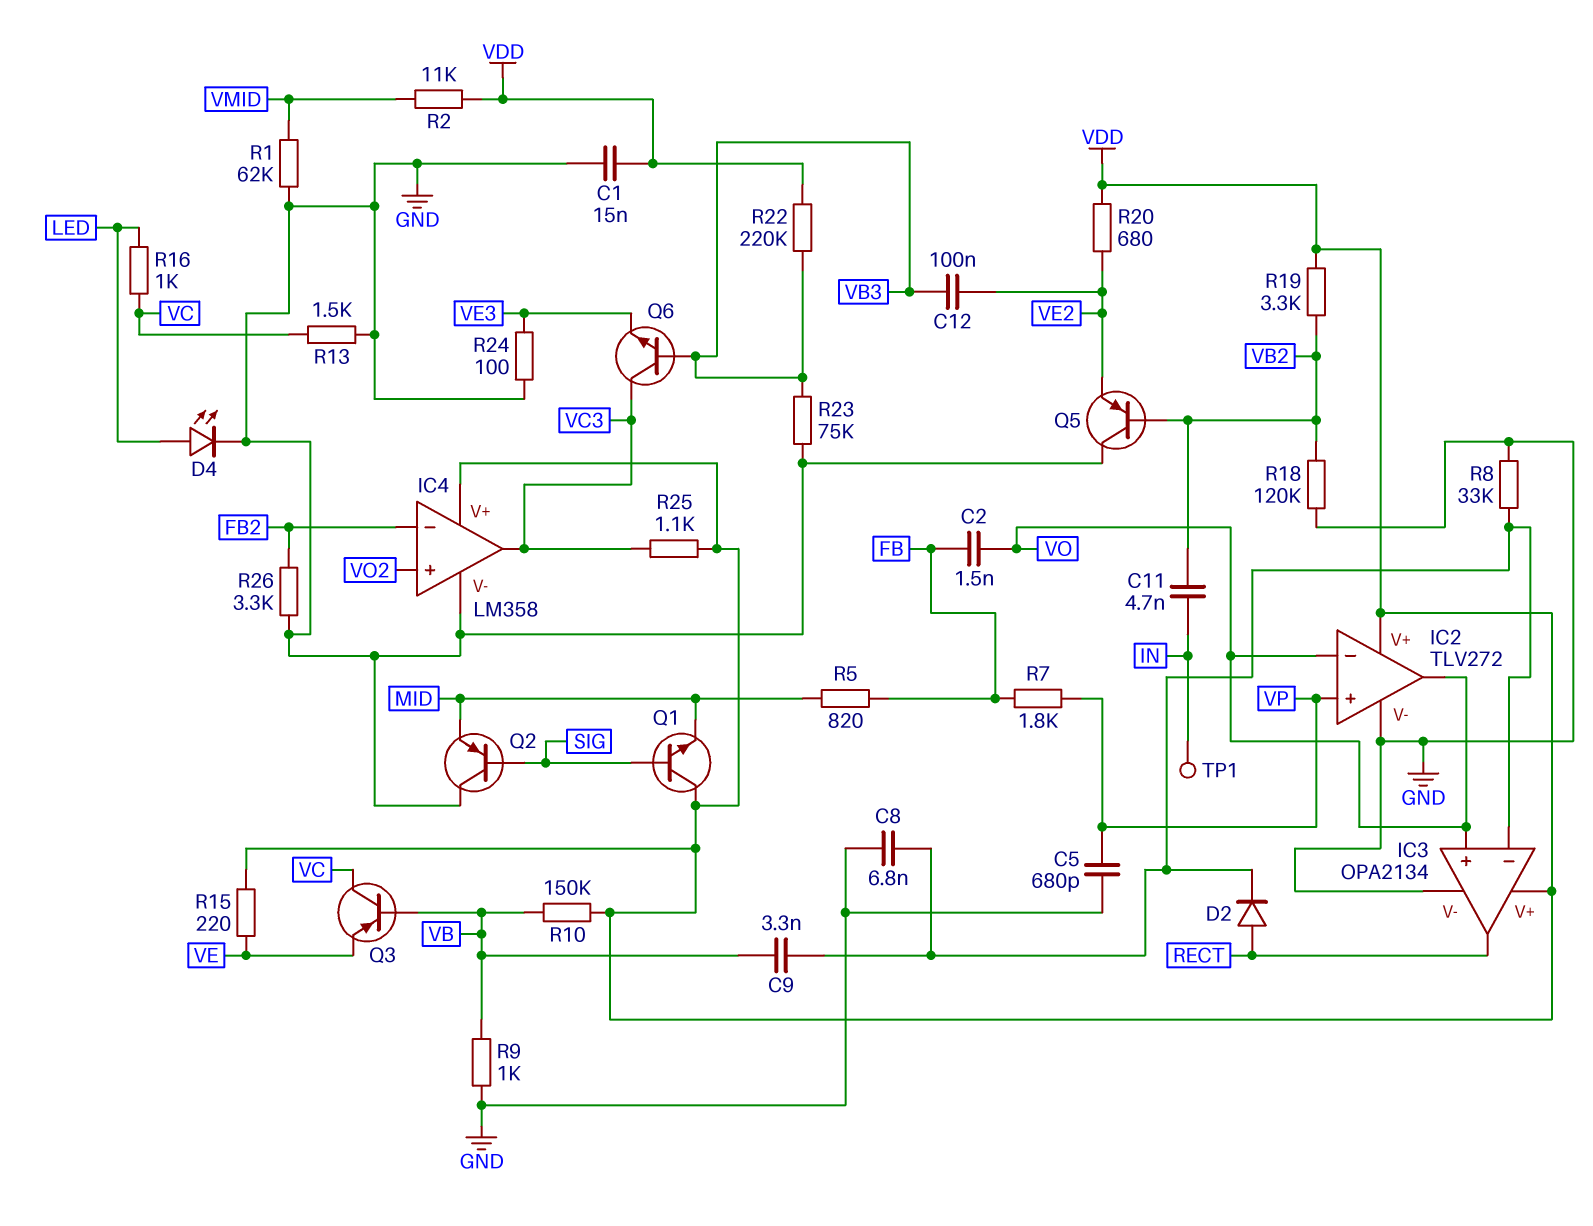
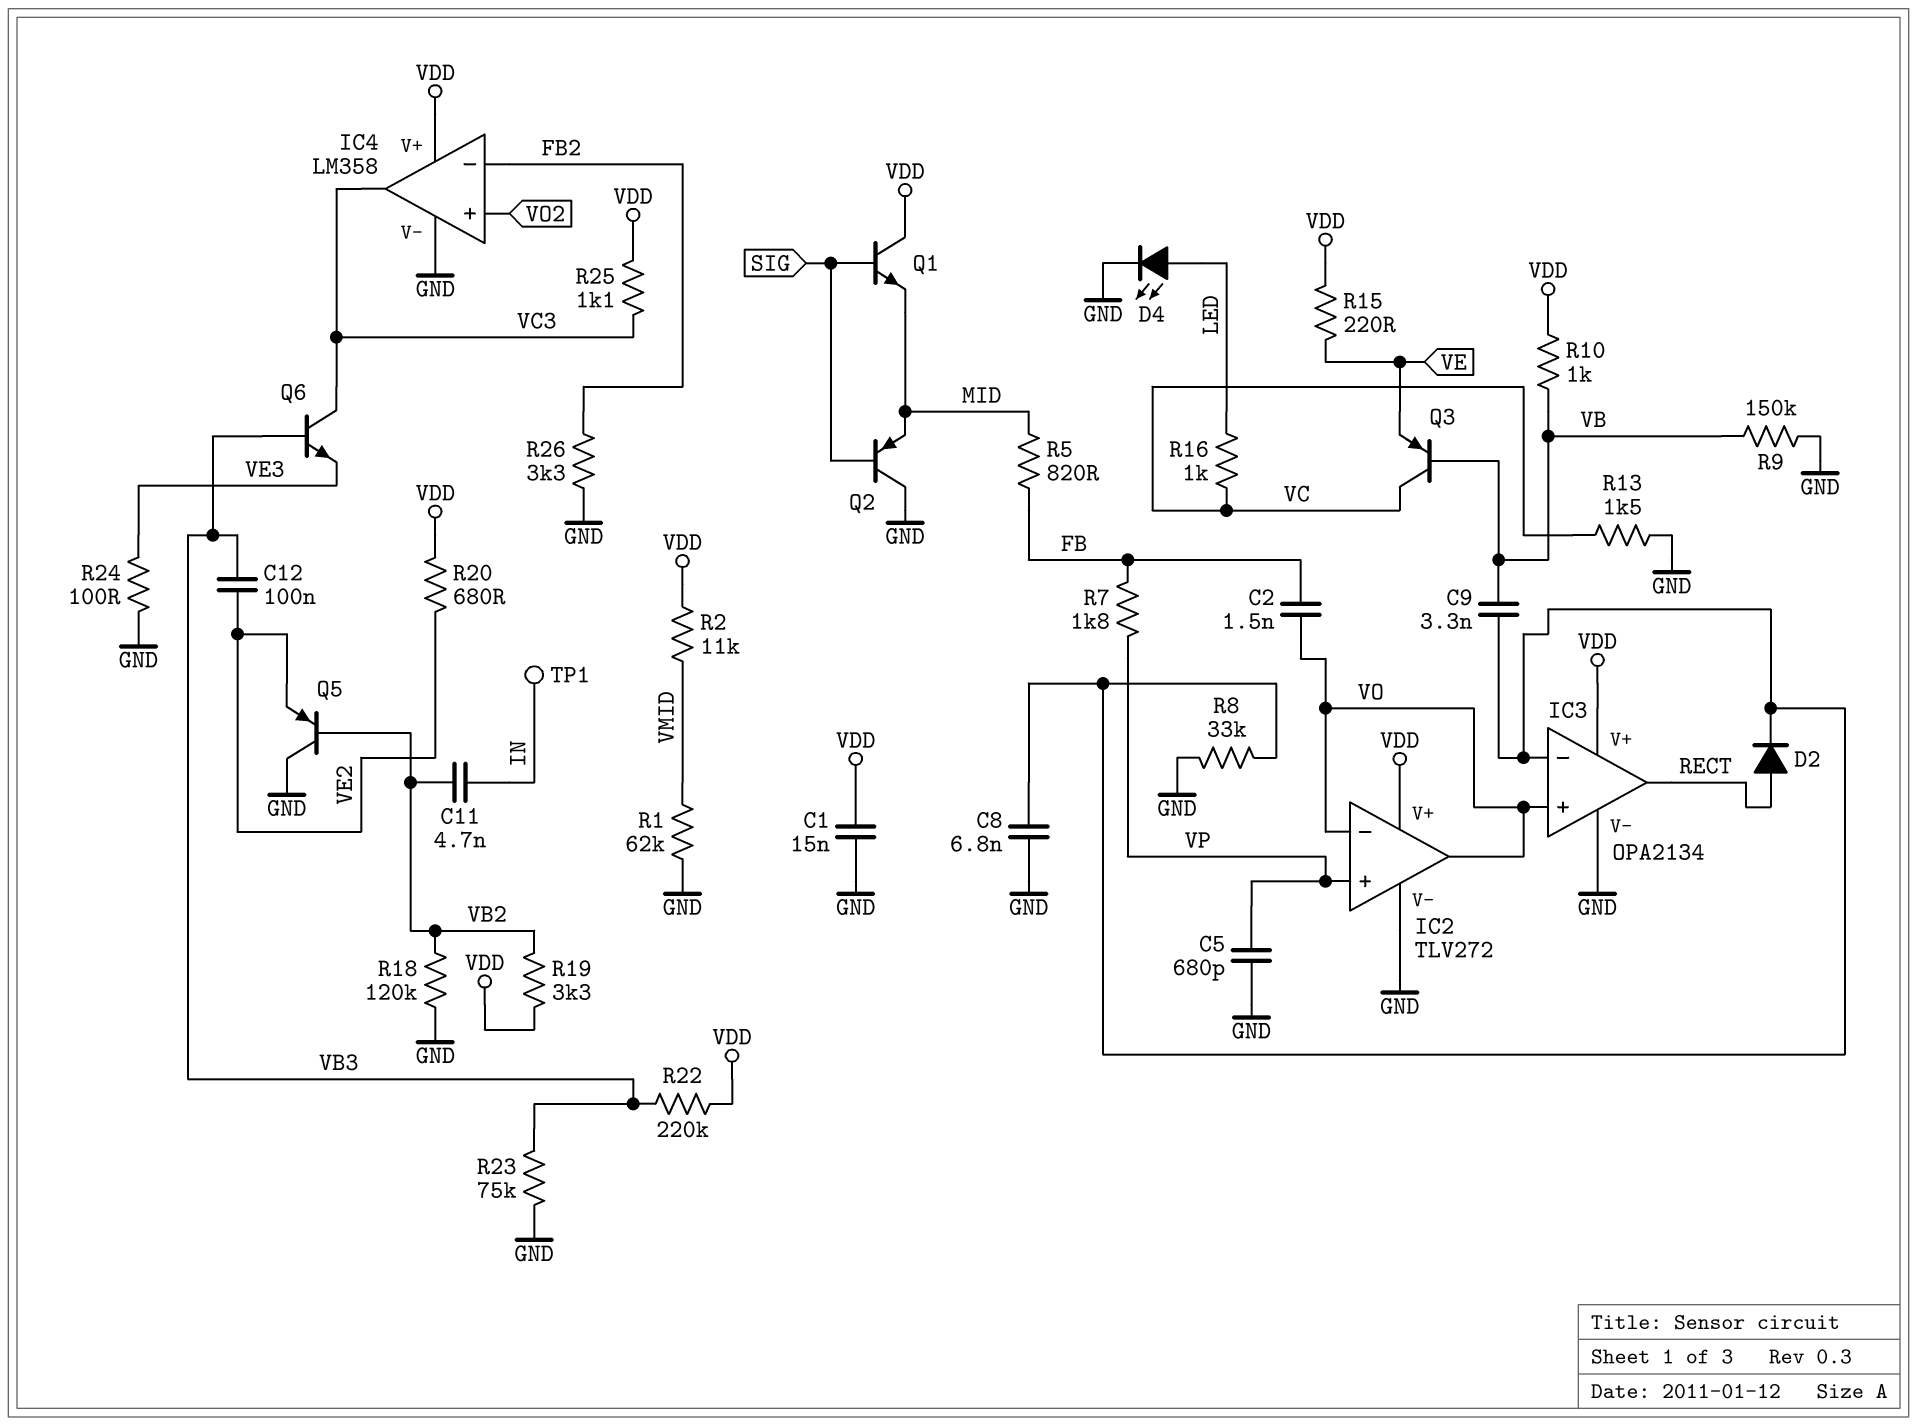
R9: 1k (GND, VB) -> 150k (GND, VB)
R10: 150k (VB, VDD) -> 1k (VB, VDD)

